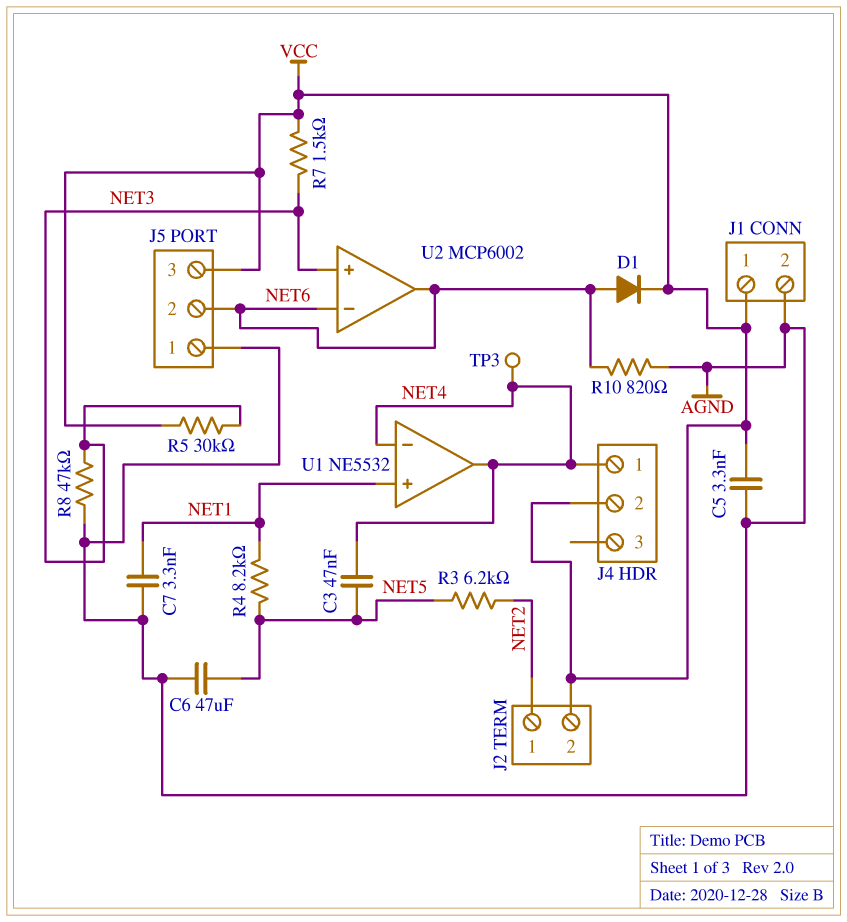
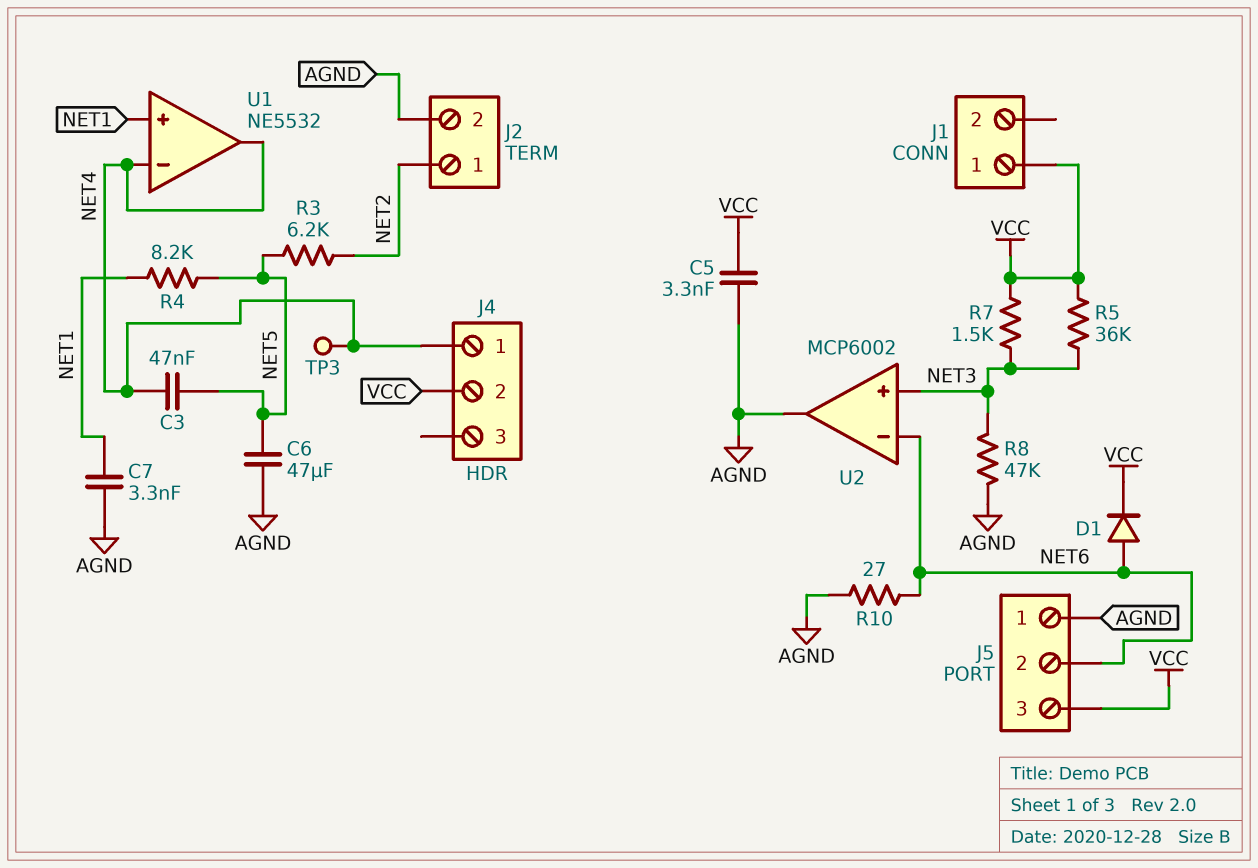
J1 pin 2: AGND -> none
J2 pin 2: VCC -> AGND
R5: 30k (NET3, VCC) -> 36k (NET3, VCC)
R10: 820 (AGND, NET6) -> 27 (AGND, NET6)
U2 pin out: NET6 -> AGND

